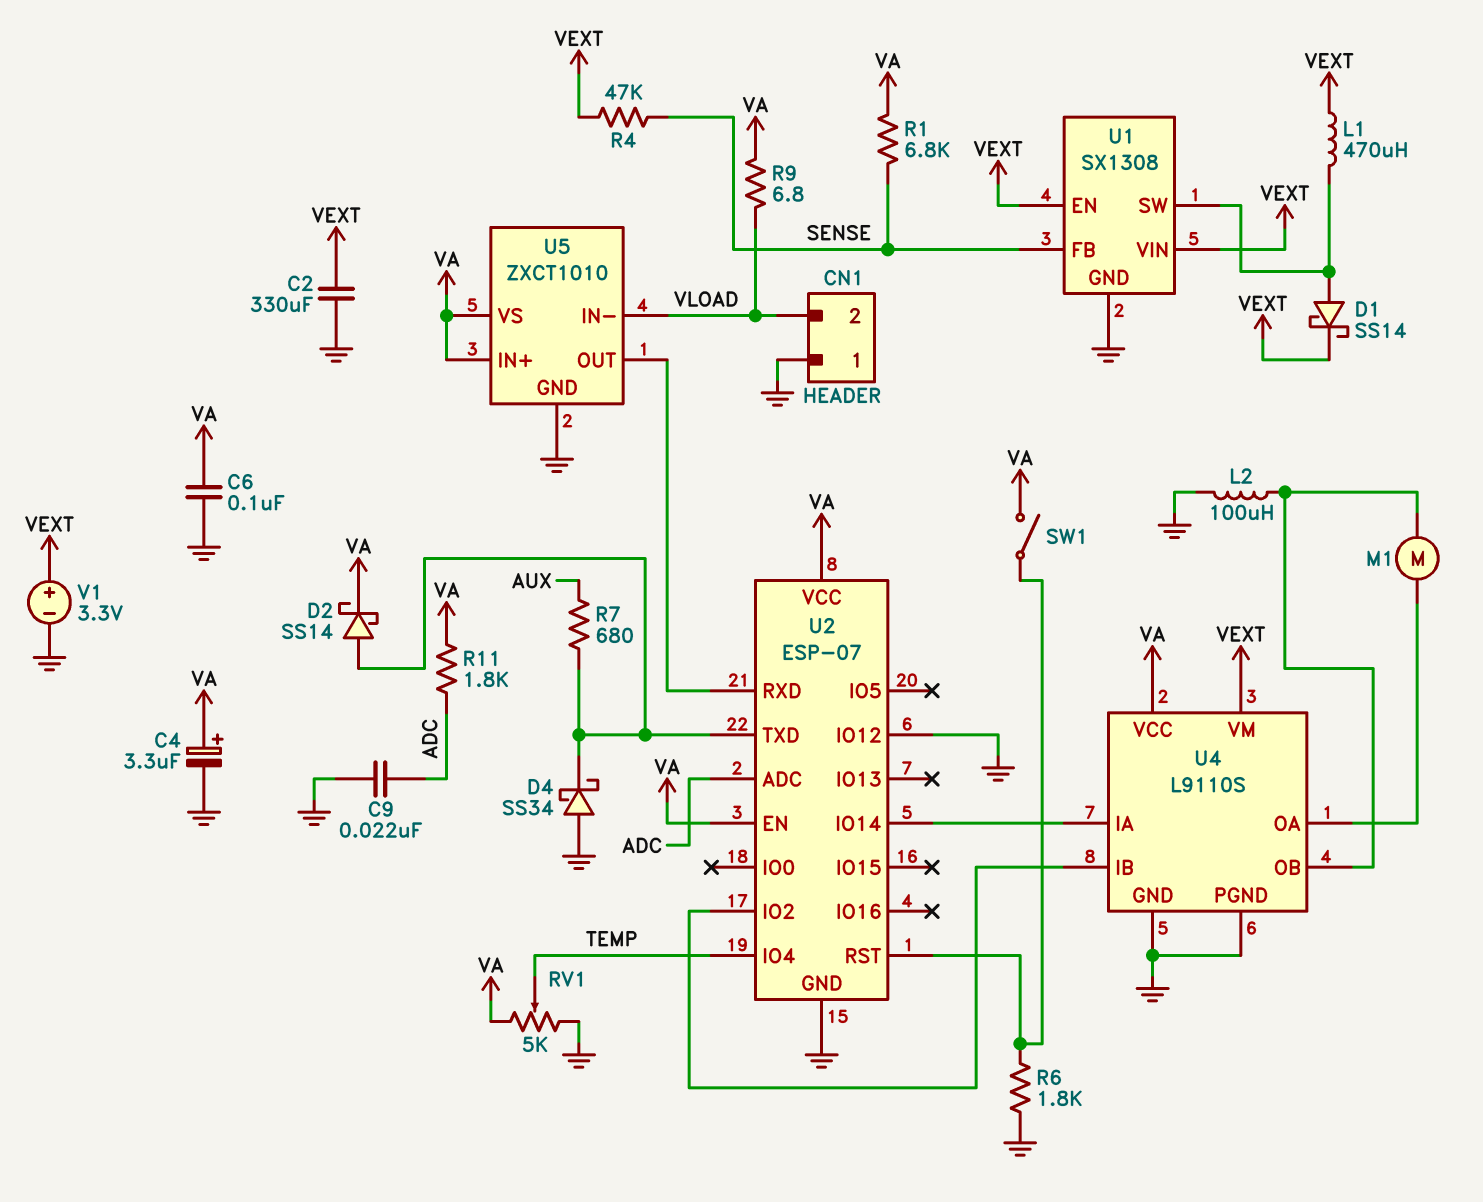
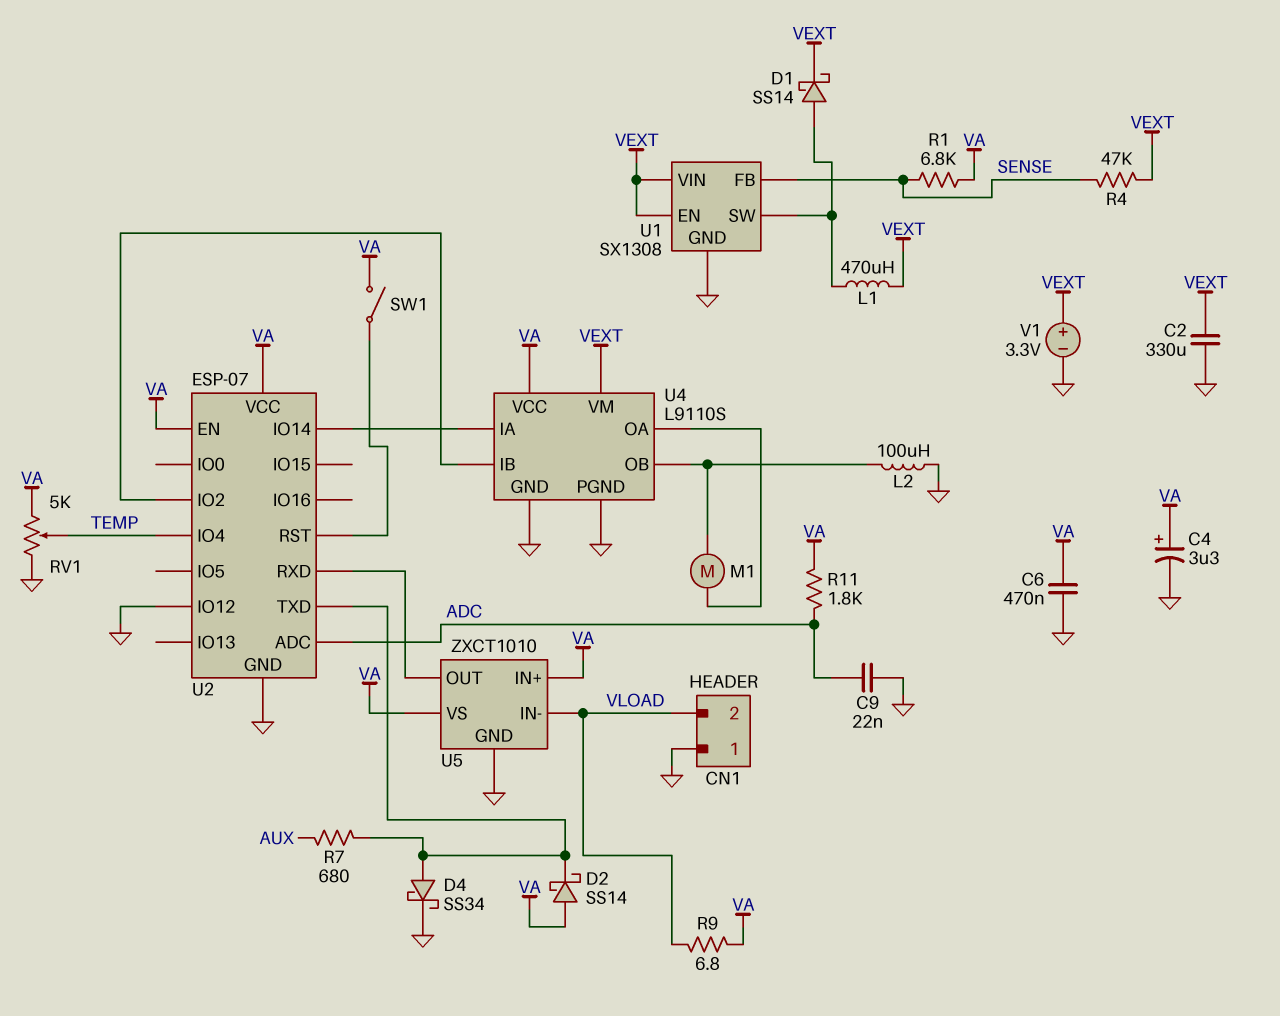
C6: 100nF (GND, VA) -> 470nF (GND, VA)
D2: schottky SS14 (A U2/TXD, K VA) -> schottky SS14 (A VA, K U2/TXD)
D4: schottky SS34 (A GND, K U2/TXD) -> schottky SS34 (A U2/TXD, K GND)
R6: 1.8k (GND, U2/RST) -> none

